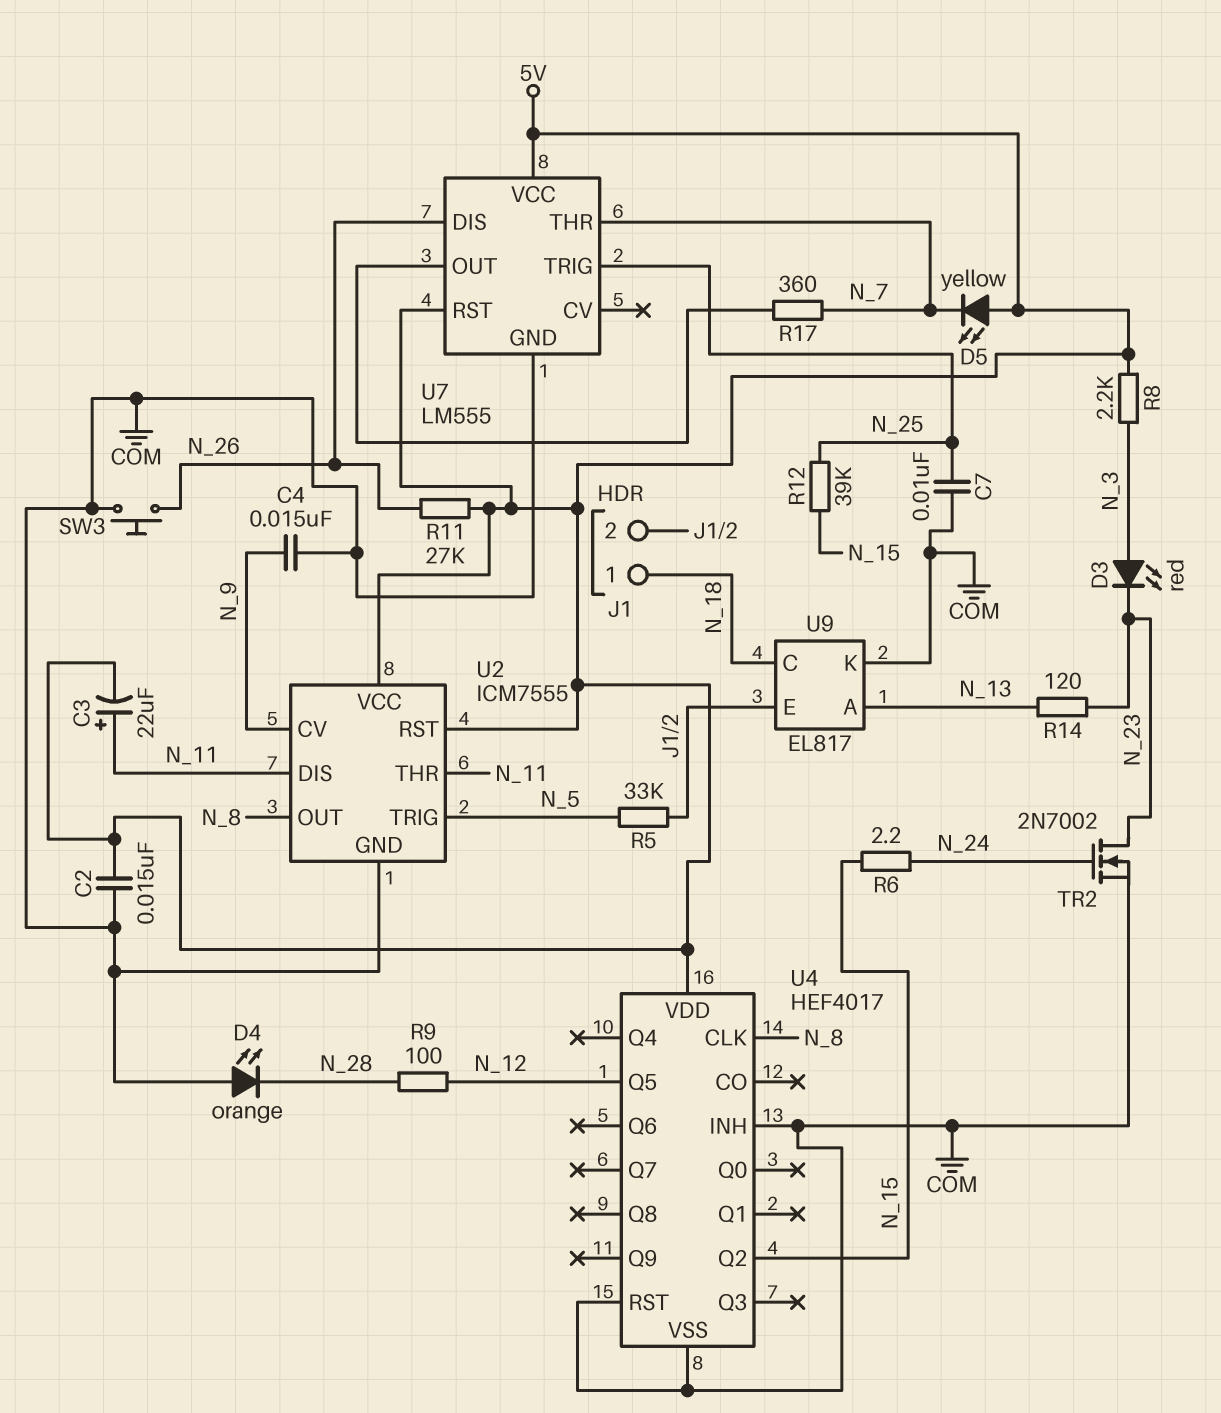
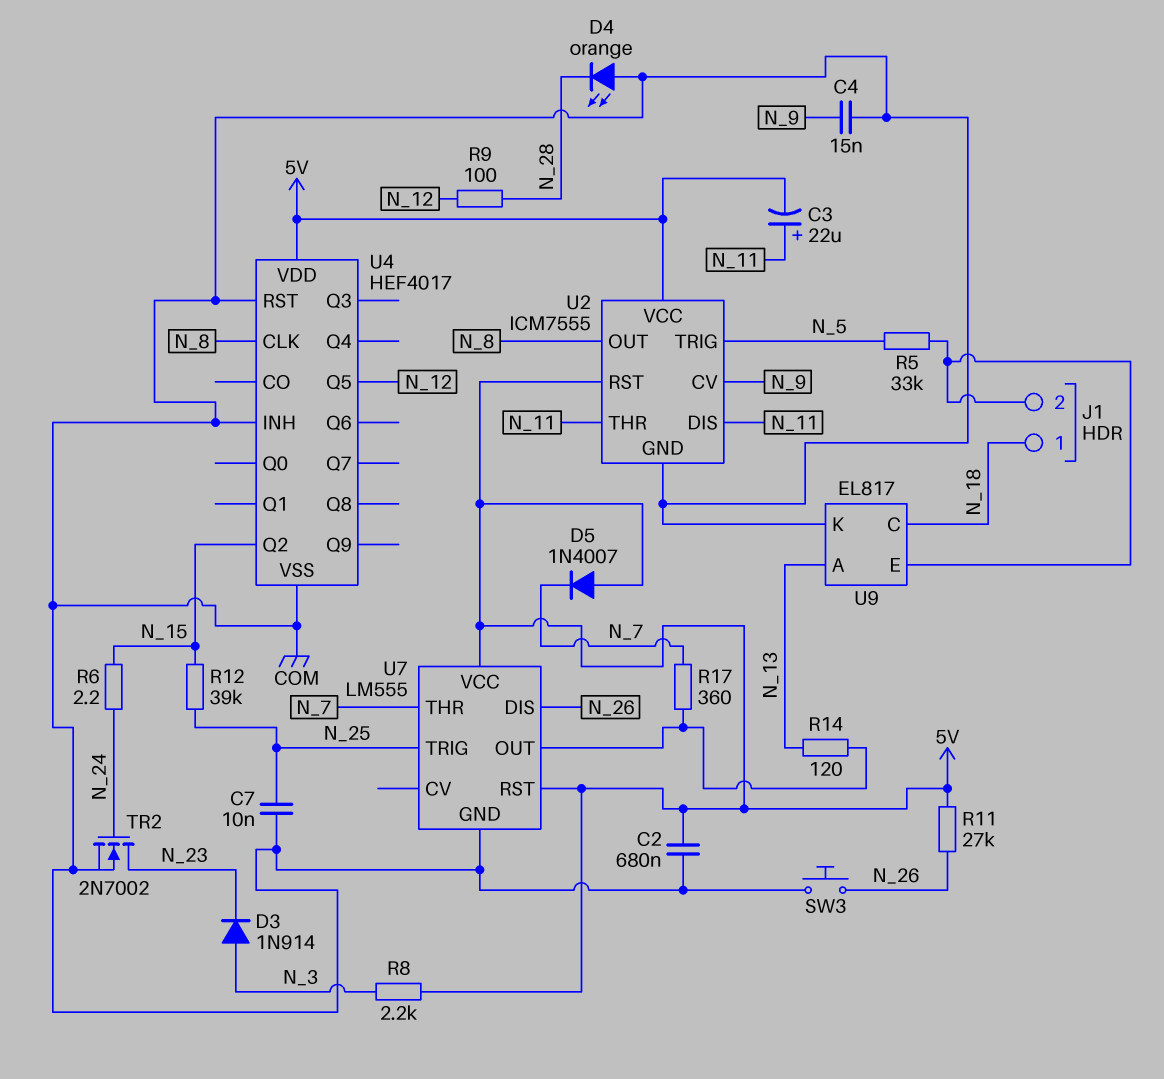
C2: 15nF (5V, COM) -> 680nF (5V, COM)
D3: LED red (A N_3, K N_23) -> diode 1N914 (A N_3, K N_23)
D5: LED yellow (A 5V, K N_7) -> diode 1N4007 (A 5V, K N_7)
R14: 120 (N_13, N_23) -> 120 (N_13, U7/OUT)

